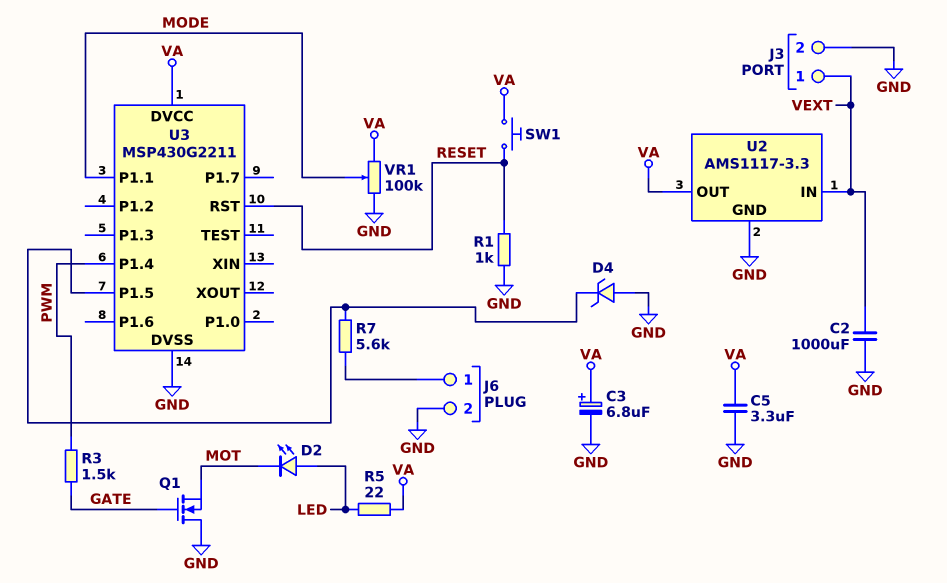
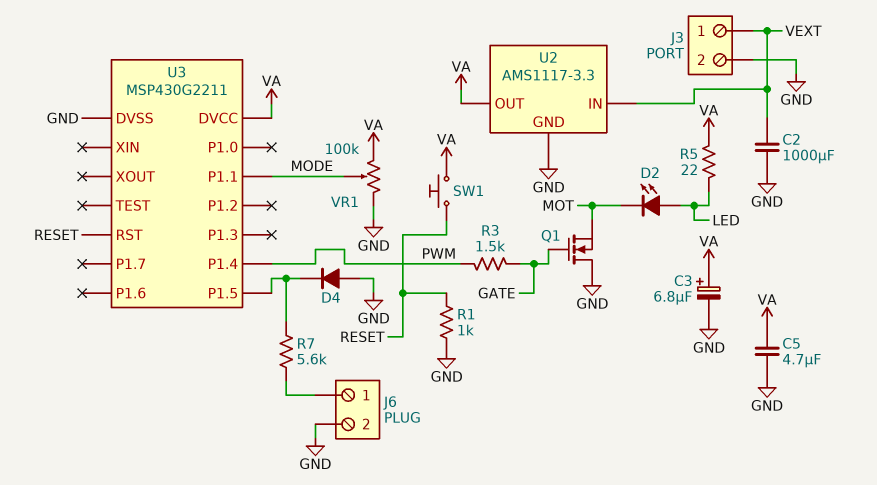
C5: 3.3uF (GND, VA) -> 4.7uF (GND, VA)
D4: zener (A GND, K U3/P1.5) -> diode (A GND, K U3/P1.5)

